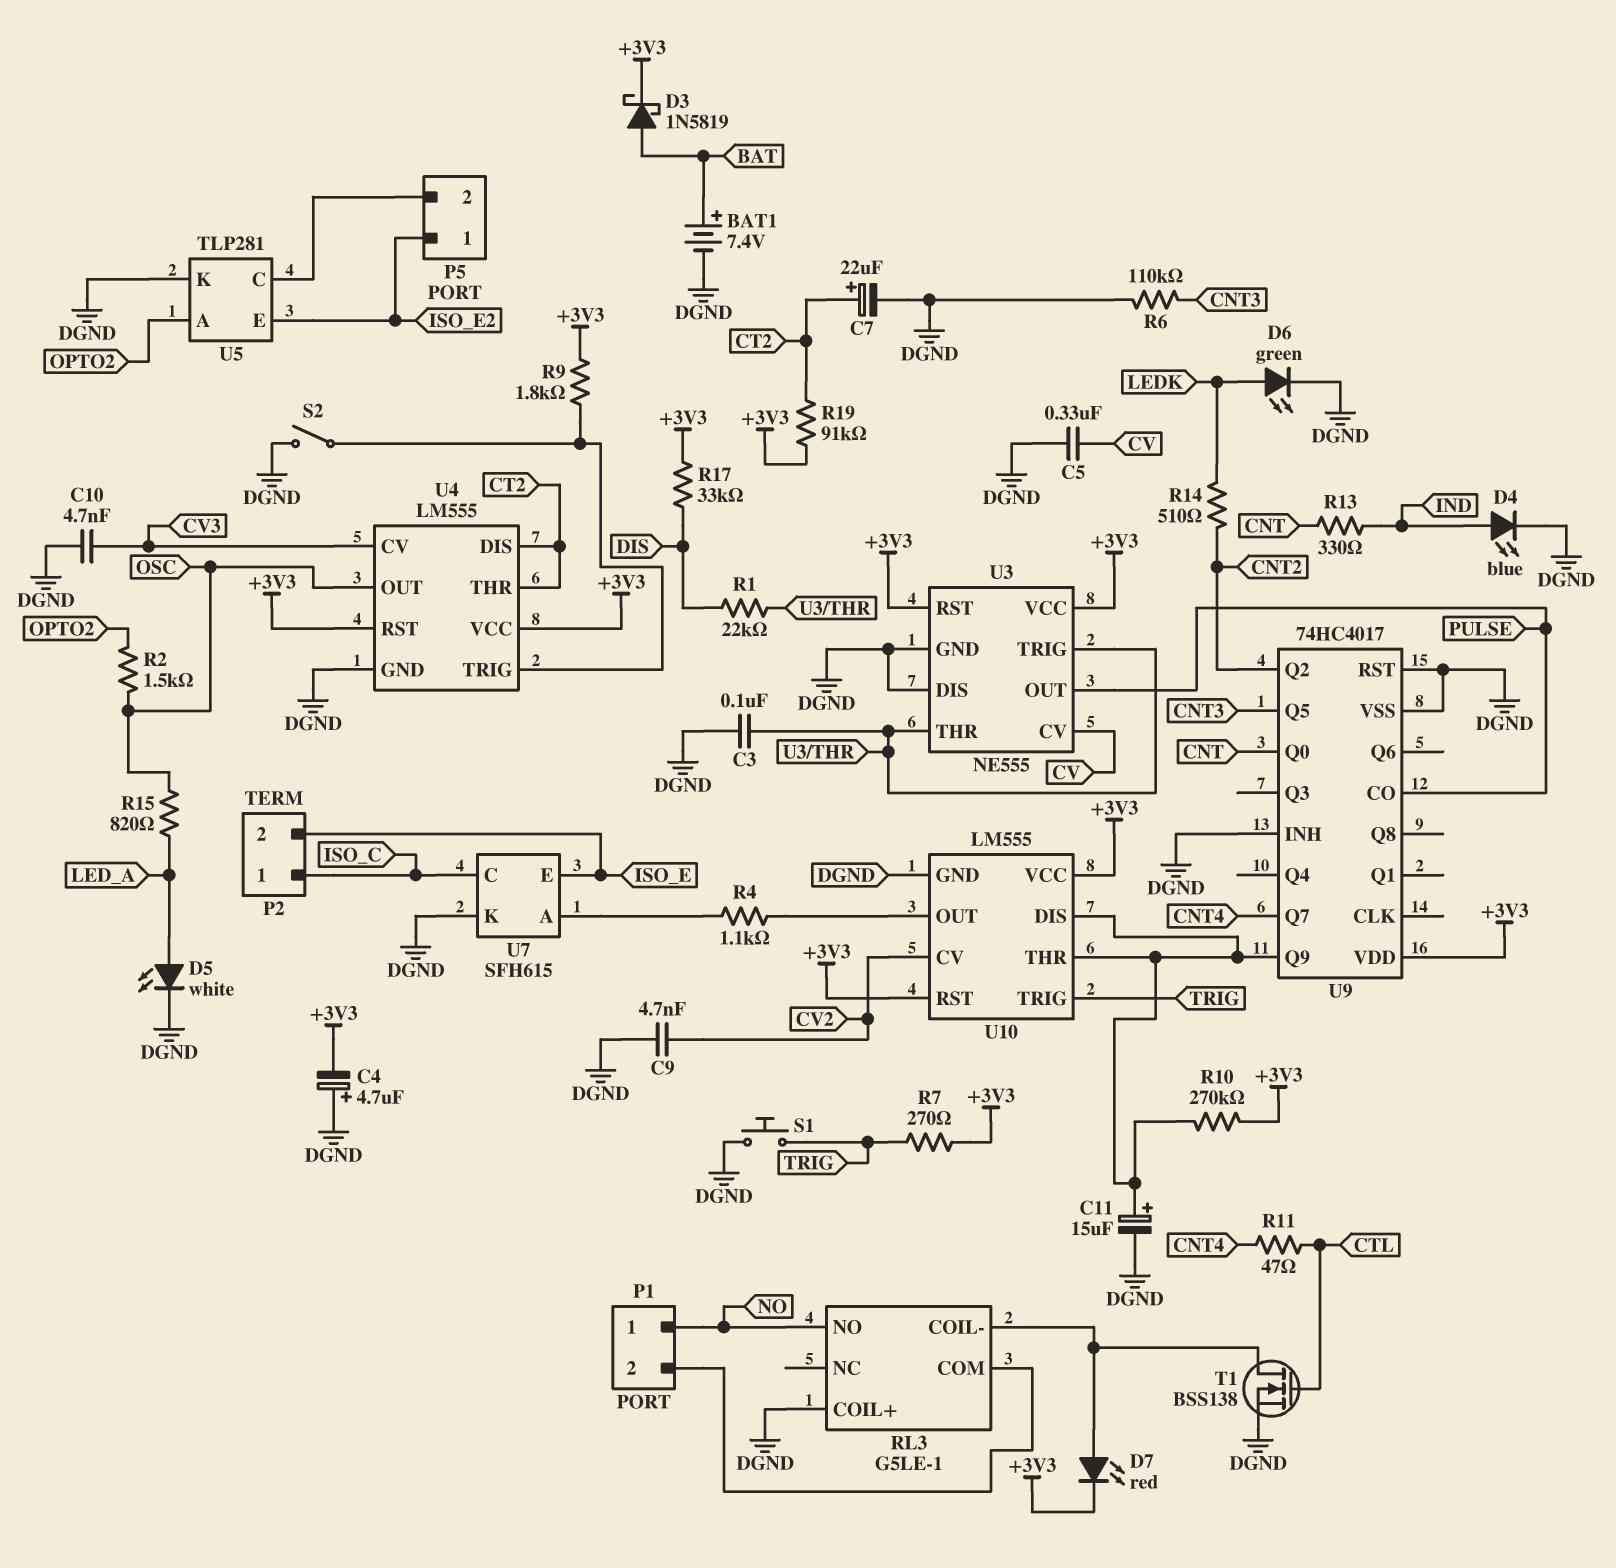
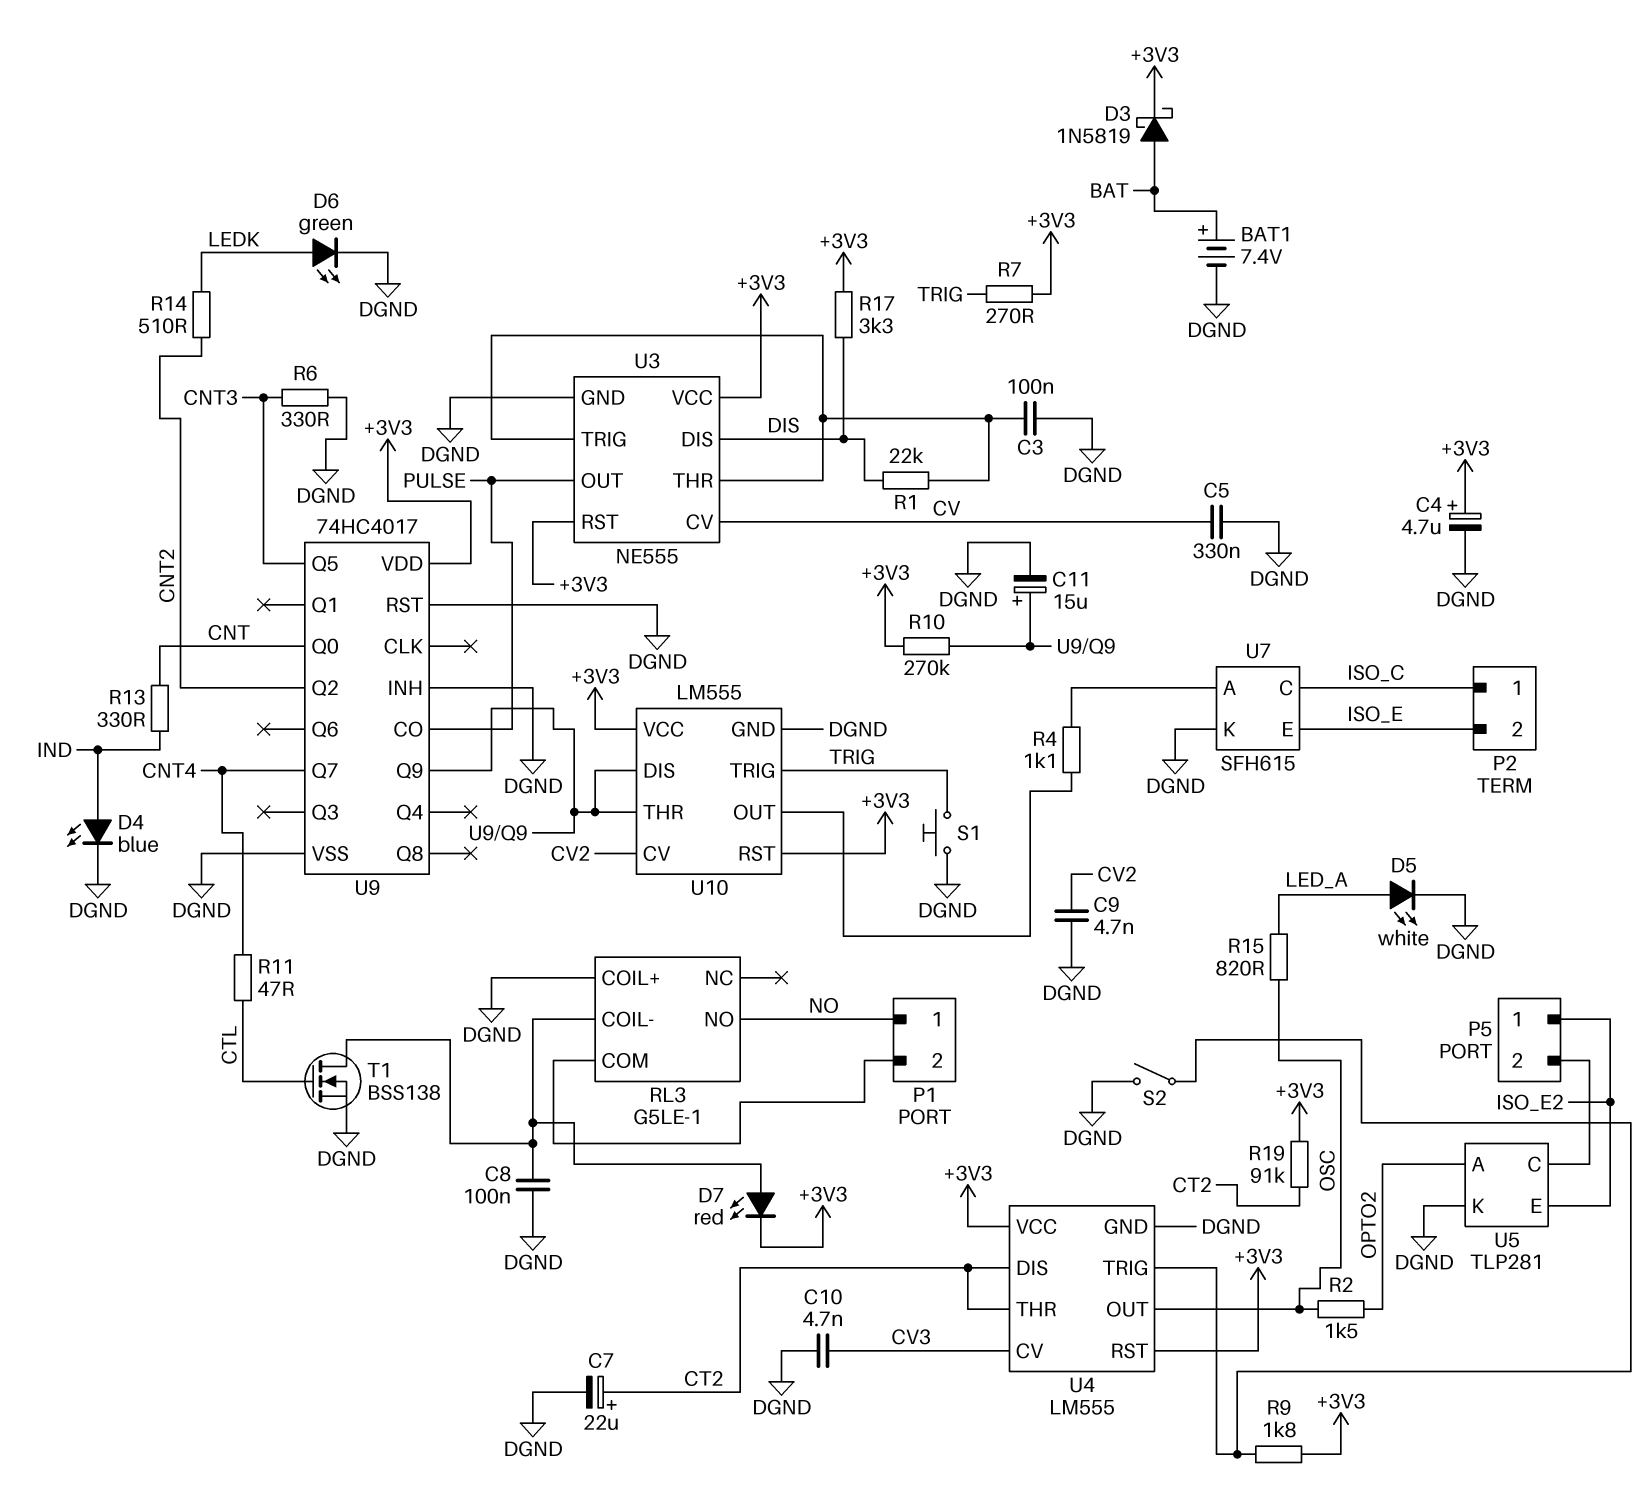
C4: 4.7uF (plus DGND, minus +3V3) -> 4.7uF (plus +3V3, minus DGND)
C8: none -> 100nF (DGND, RL3/COIL-)
R6: 110k (CNT3, DGND) -> 330 (CNT3, DGND)
R17: 33k (+3V3, DIS) -> 3.3k (+3V3, DIS)
U3 pin DIS: DGND -> DIS

